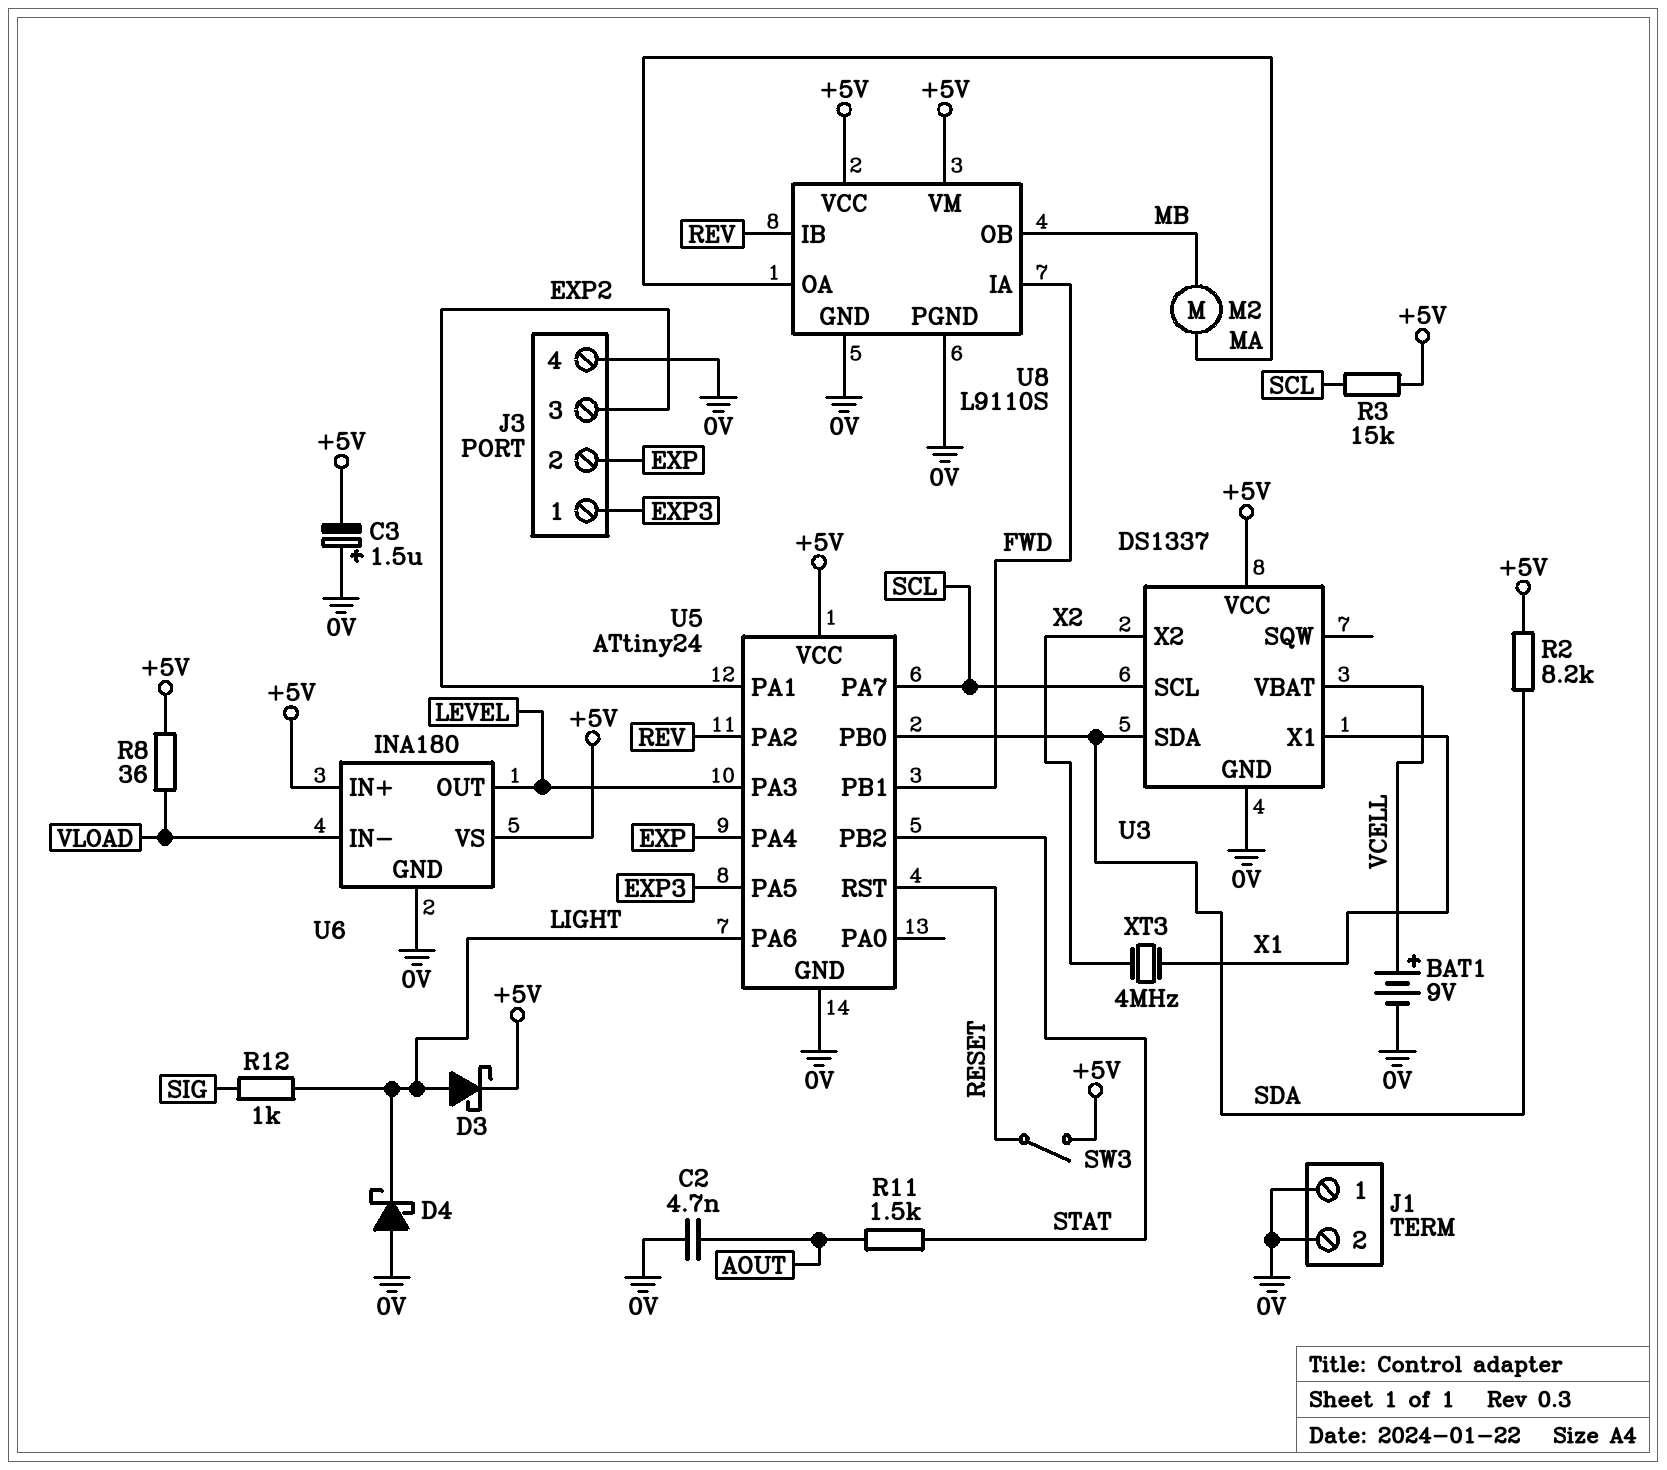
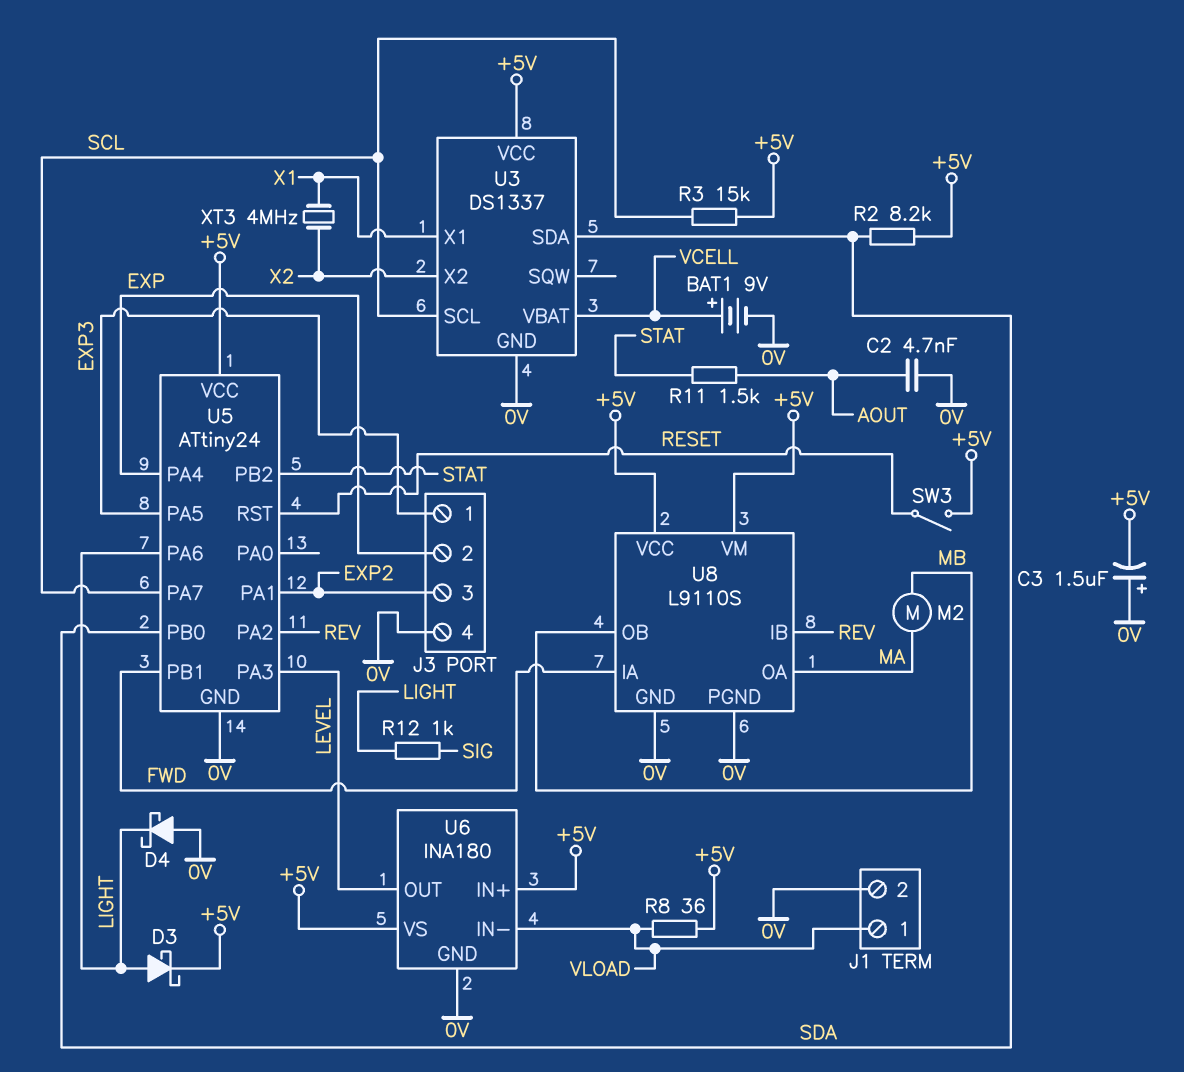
J1 pin 1: 0V -> VLOAD

